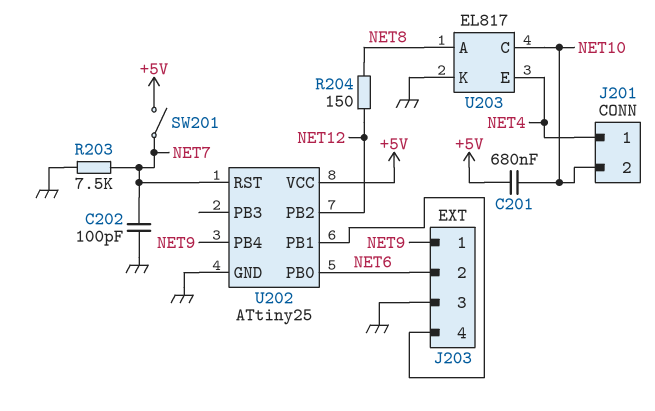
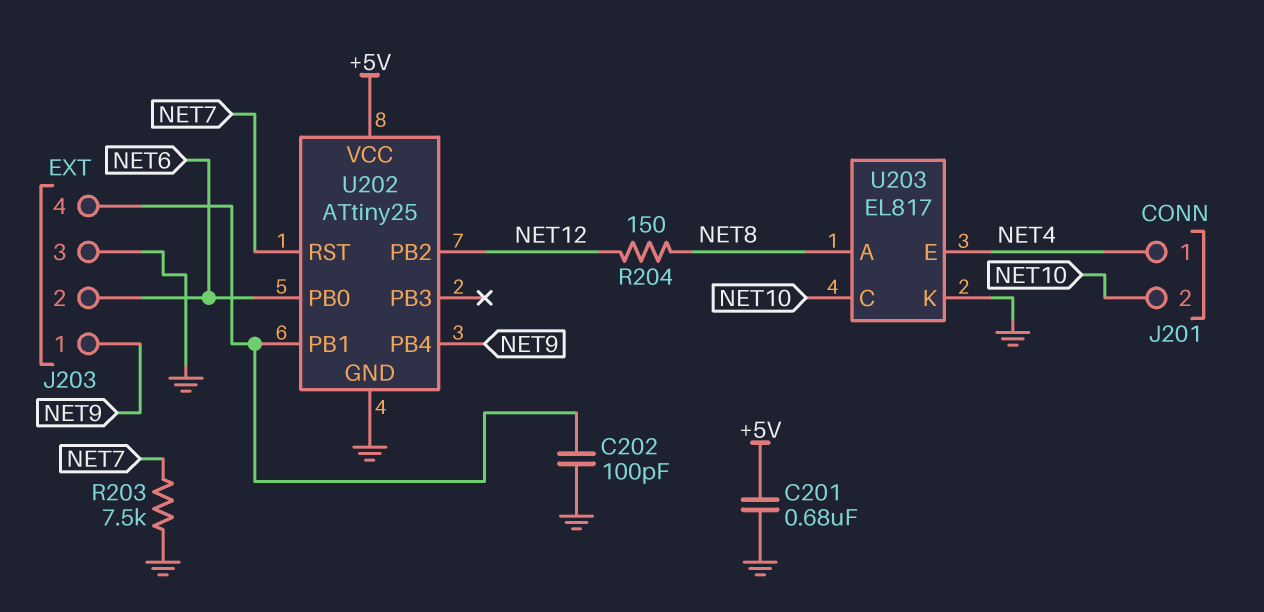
C201: 680nF (+5V, NET10) -> 680nF (+5V, GND)
C202: 100pF (GND, NET7) -> 100pF (GND, J203/4)
SW201: switch (+5V, NET7) -> none

